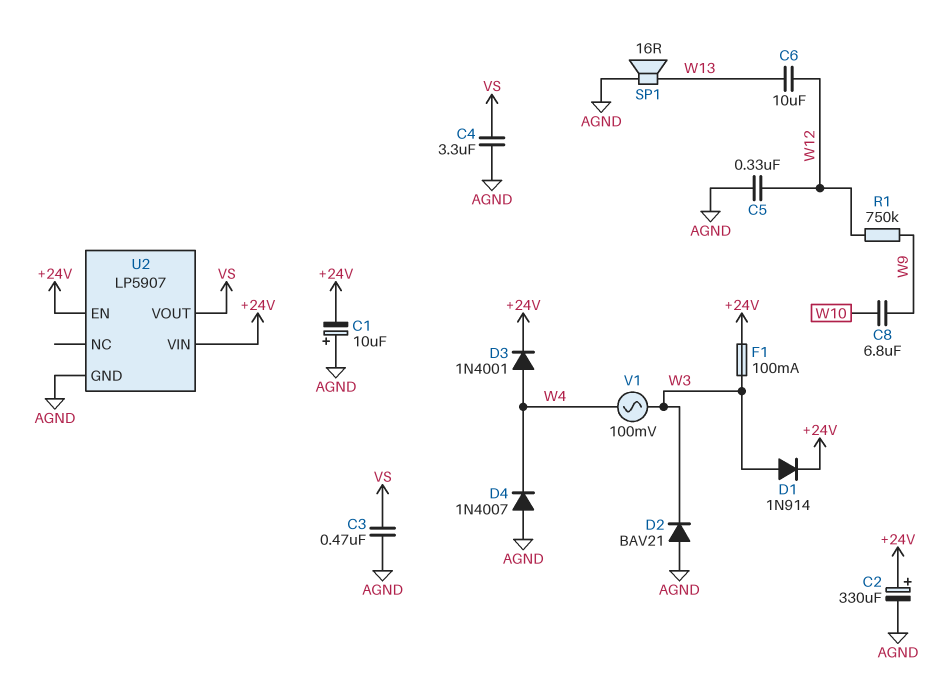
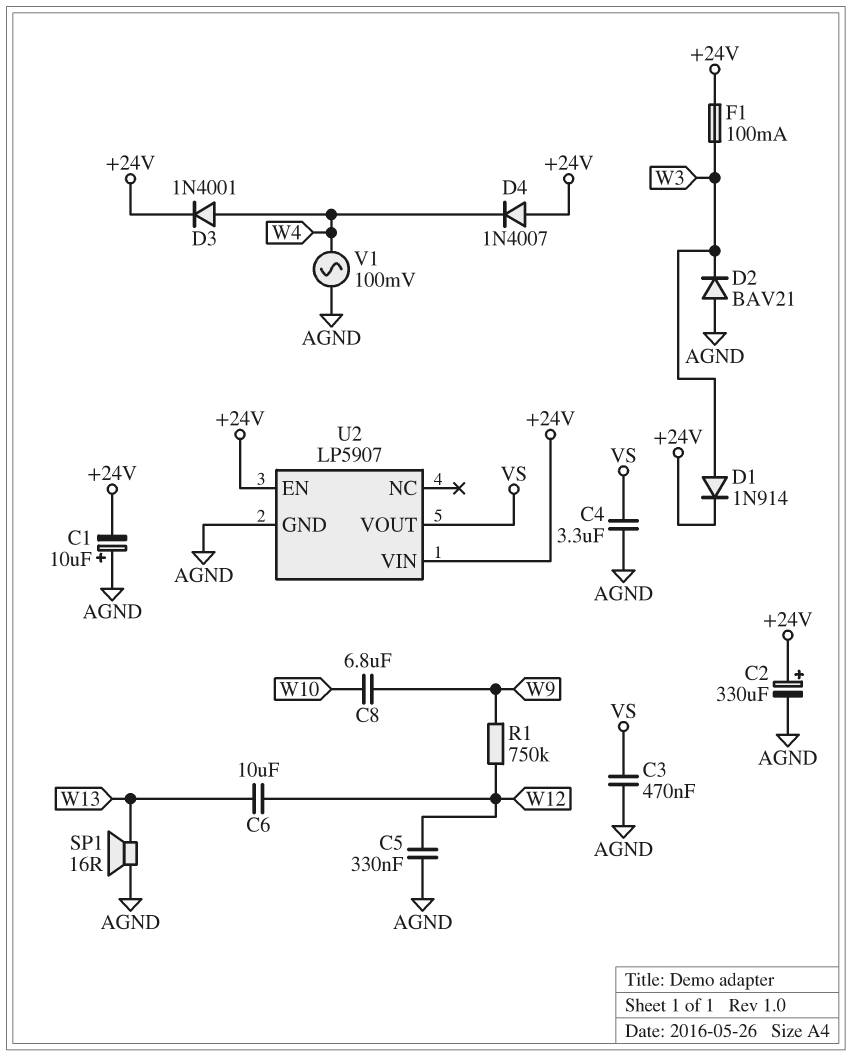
D4: diode 1N4007 (A AGND, K W4) -> diode 1N4007 (A +24V, K W4)
V1: AC 100mV (W3, W4) -> AC 100mV (AGND, W4)

